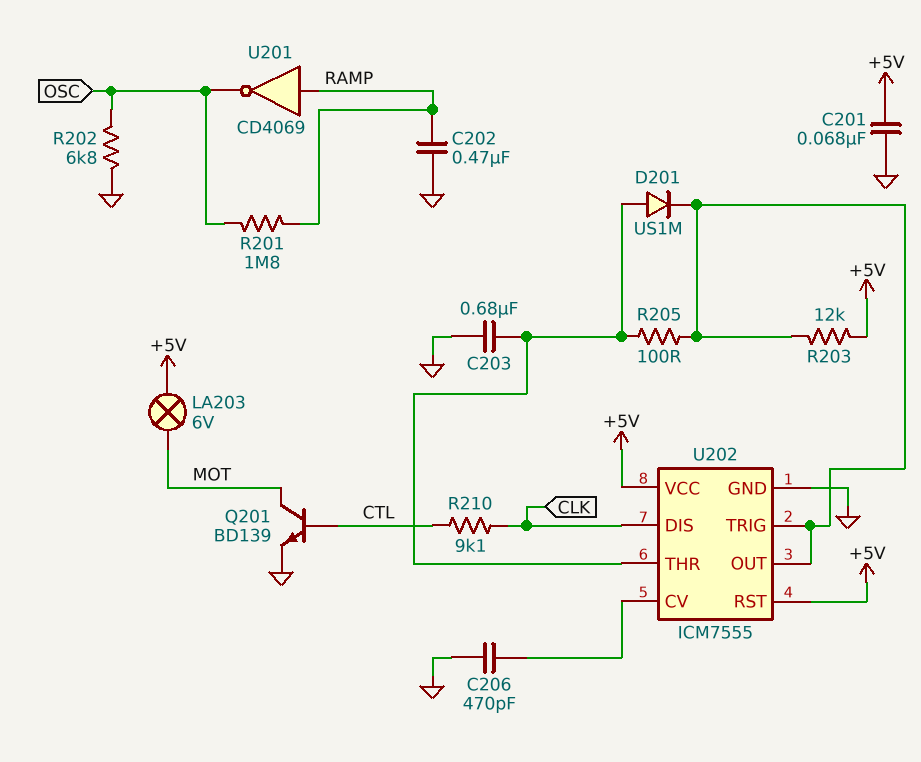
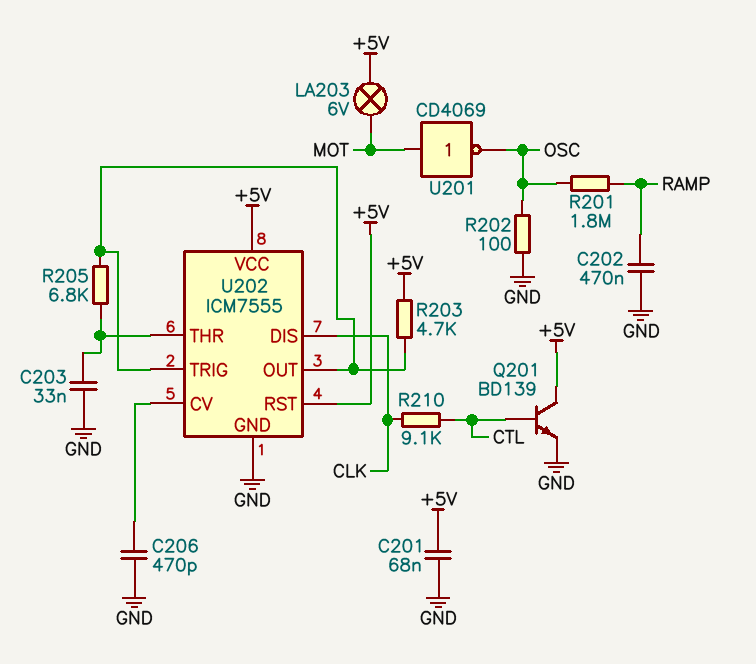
C203: 680nF (GND, U202/THR) -> 33nF (GND, U202/THR)
D201: diode US1M (A U202/THR, K U202/OUT) -> none
Q201: NPN BD139 (B CTL, C MOT, E GND) -> NPN BD139 (B CTL, C +5V, E GND)
R202: 6.8k (GND, OSC) -> 100 (GND, OSC)
R203: 12k (+5V, U202/OUT) -> 4.7k (+5V, U202/OUT)
R205: 100 (U202/OUT, U202/THR) -> 6.8k (U202/OUT, U202/THR)
U201: NOT CD4069 (in RAMP, out OSC) -> NOT CD4069 (in MOT, out OSC)

